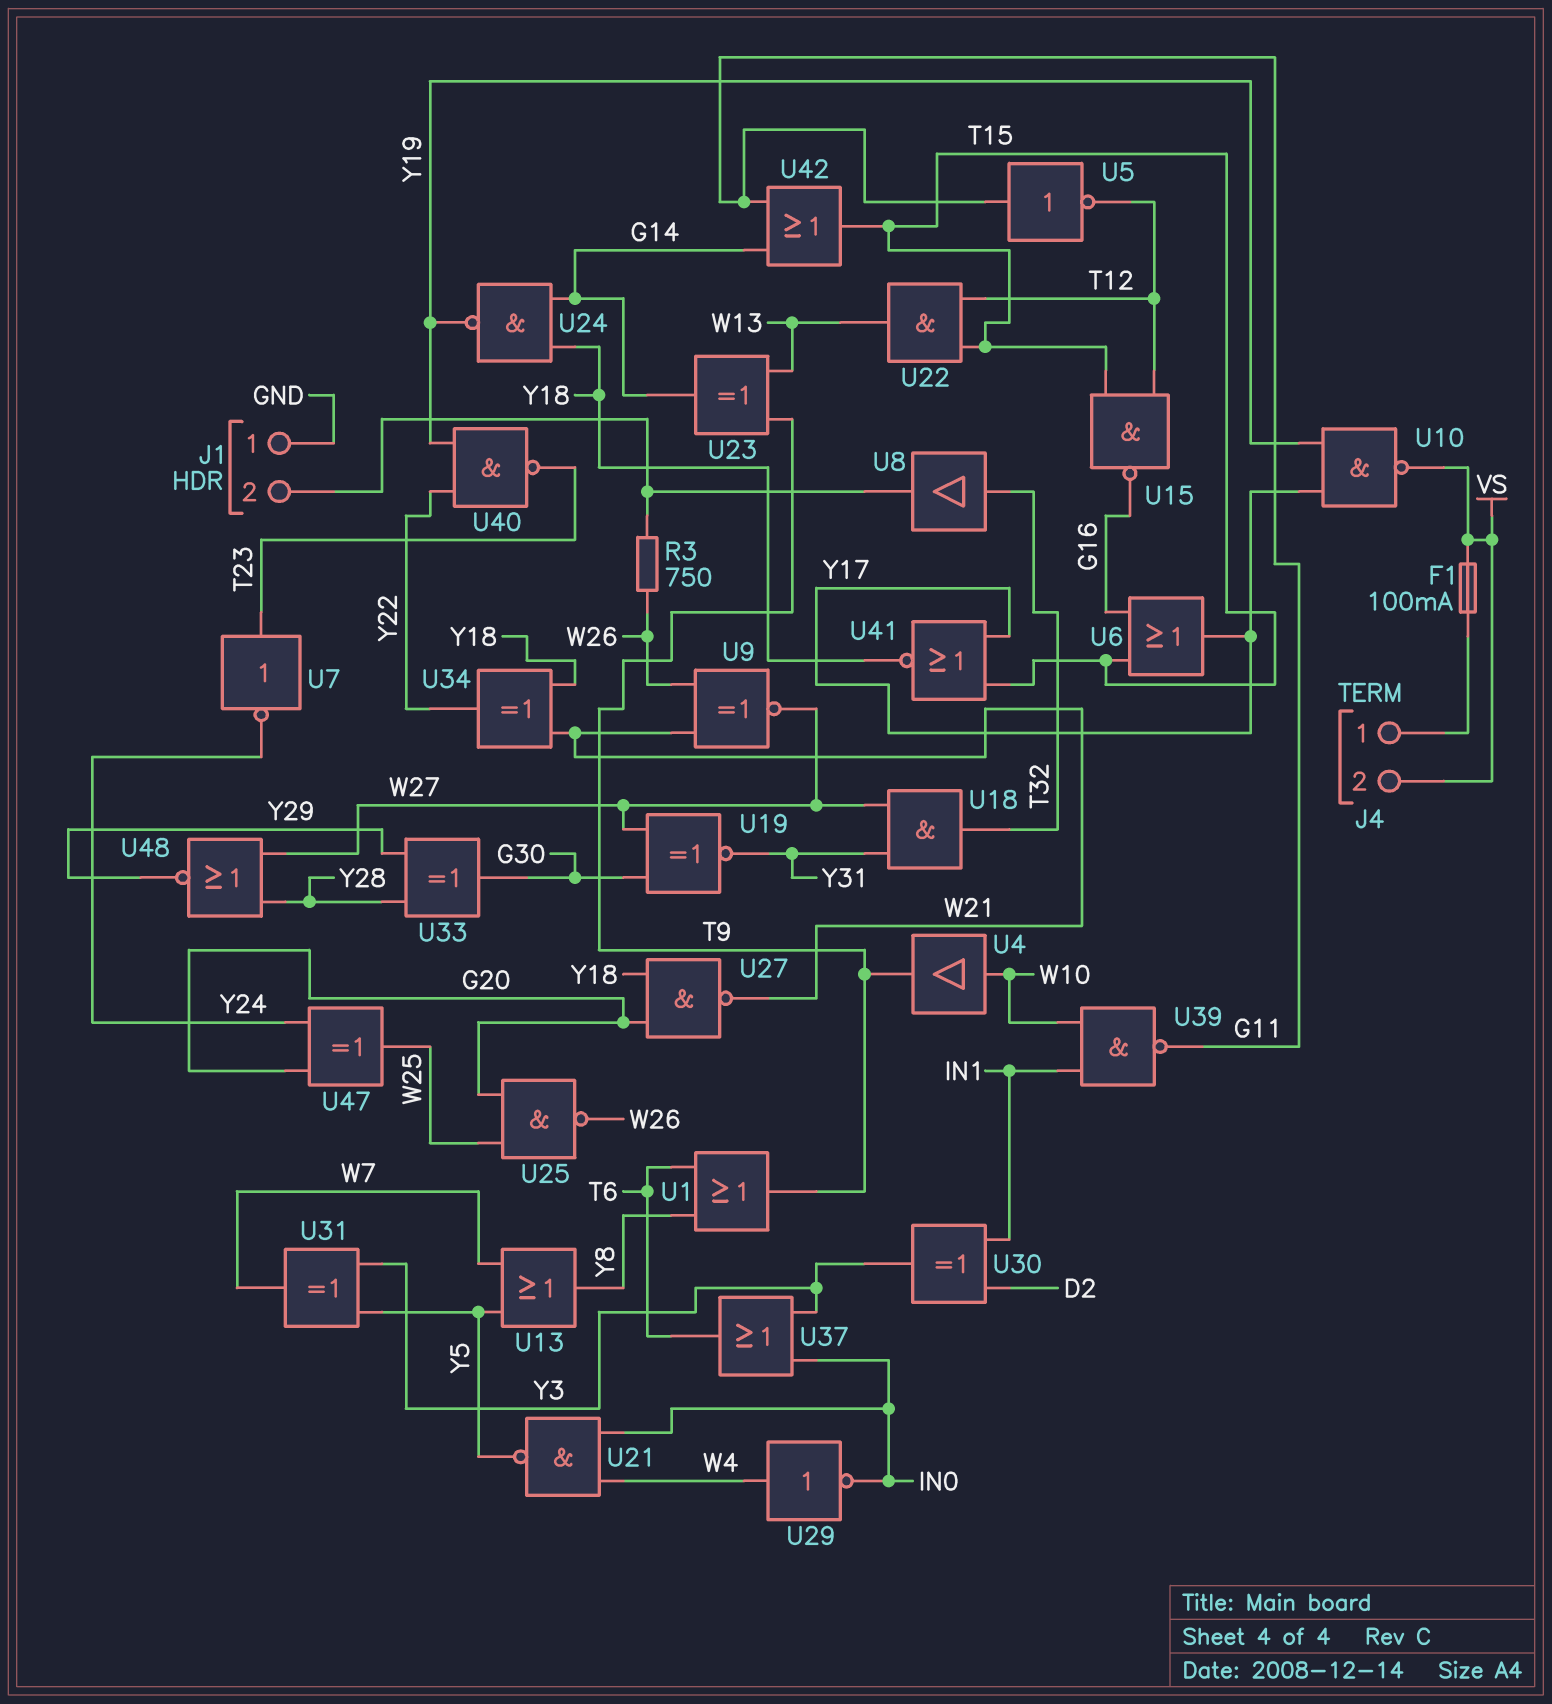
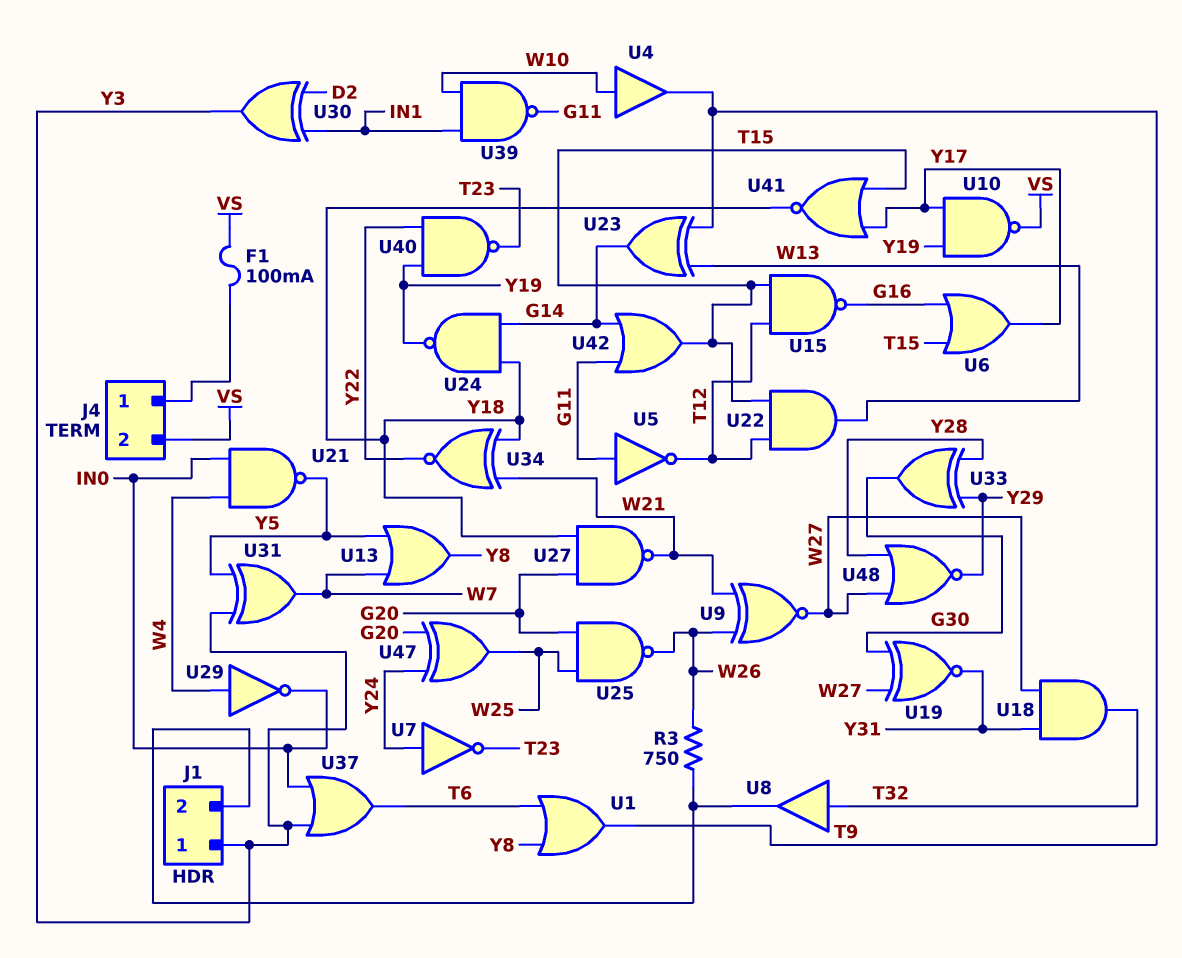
J1 pin 1: GND -> Y3
U7: NOT (in T23, out Y24) -> NOT (in Y24, out T23)
U34: XOR (in W21, in Y18, out Y22) -> XNOR (in W21, in Y18, out Y22)

